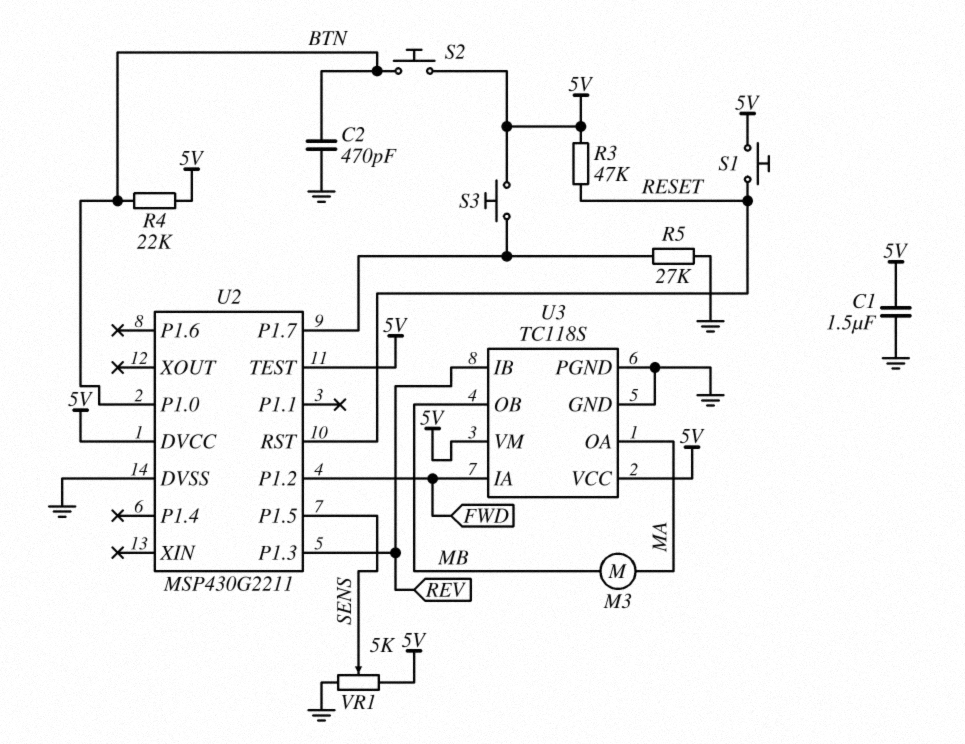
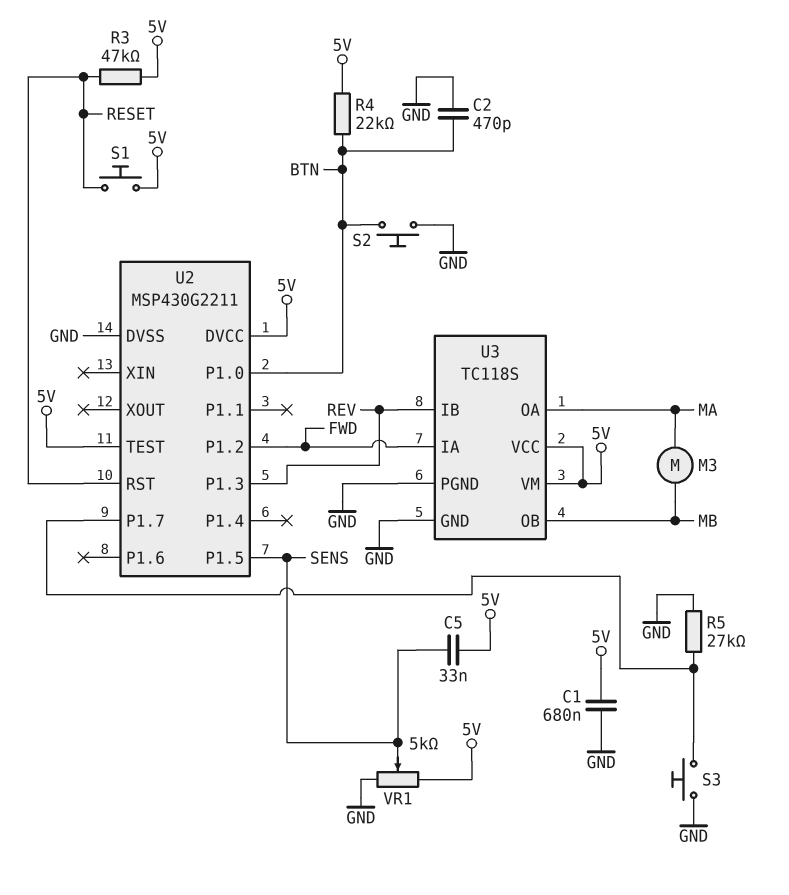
C1: 1.5uF (5V, GND) -> 680nF (5V, GND)
C5: none -> 33nF (5V, SENS)
S2: button (5V, BTN) -> button (BTN, GND)
S3: button (5V, U2/P1.7) -> button (GND, U2/P1.7)

